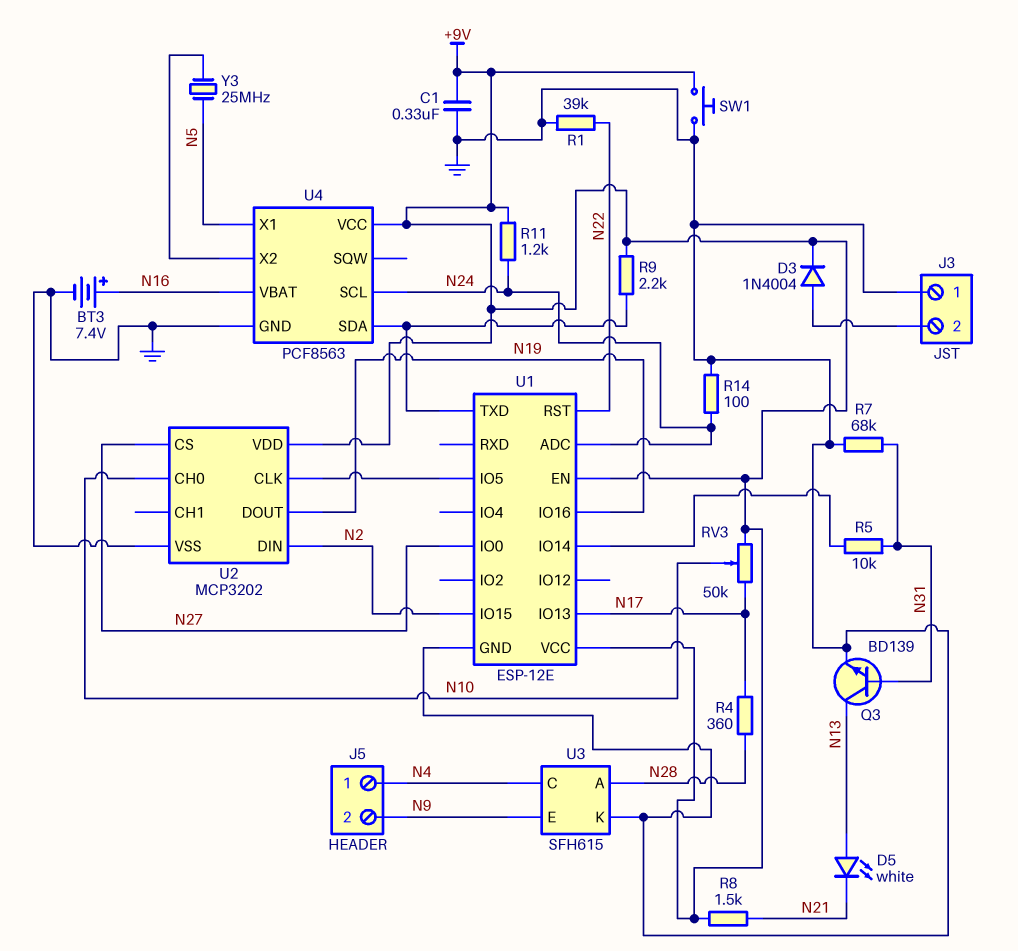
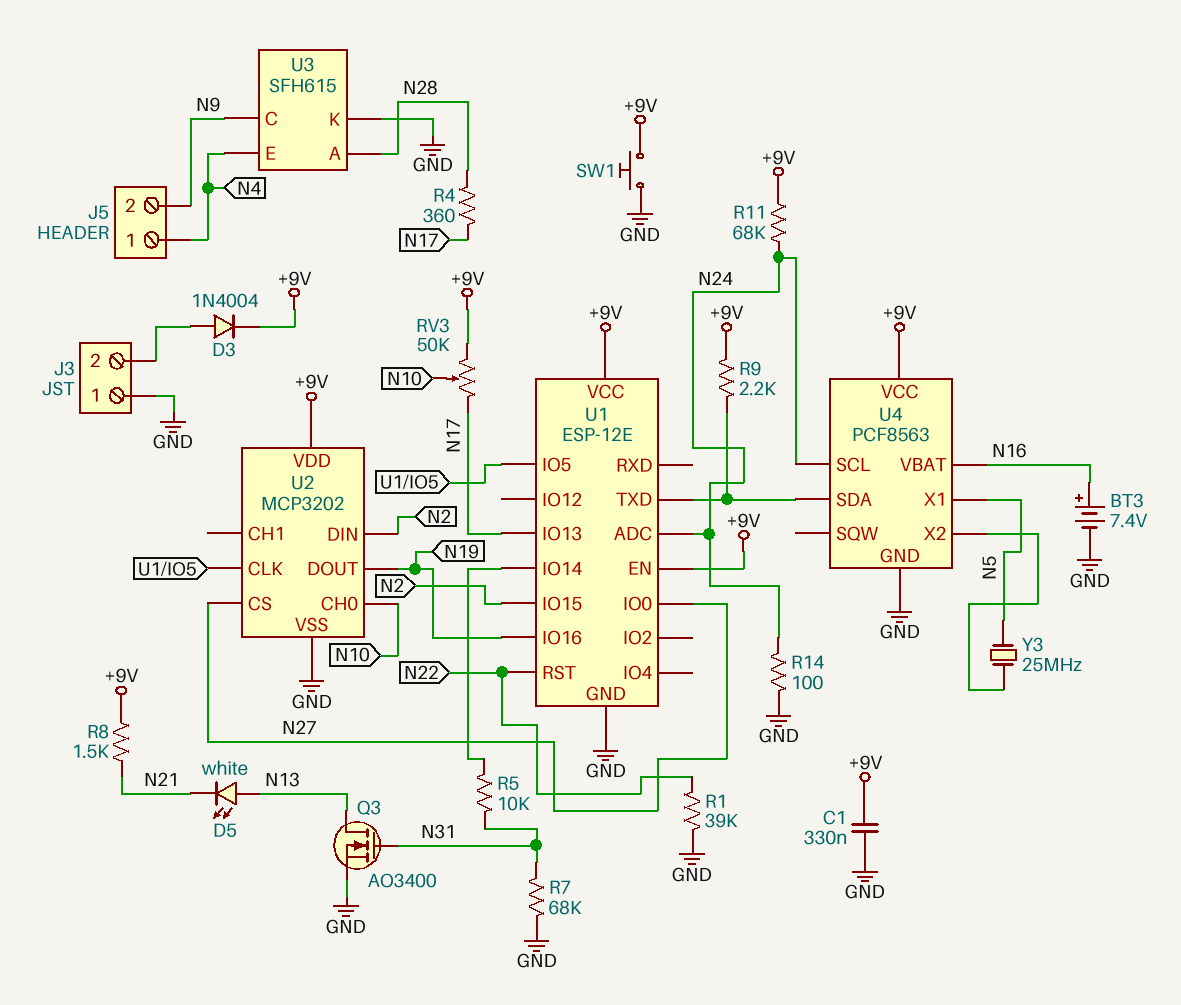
Q3: NPN BD139 (B N31, C N13, E GND) -> NMOS AO3400 (G N31, D N13, S GND)
R11: 1.2k (+9V, N24) -> 68k (+9V, N24)
U3 pin C: N4 -> N9
U3 pin E: N9 -> N4

